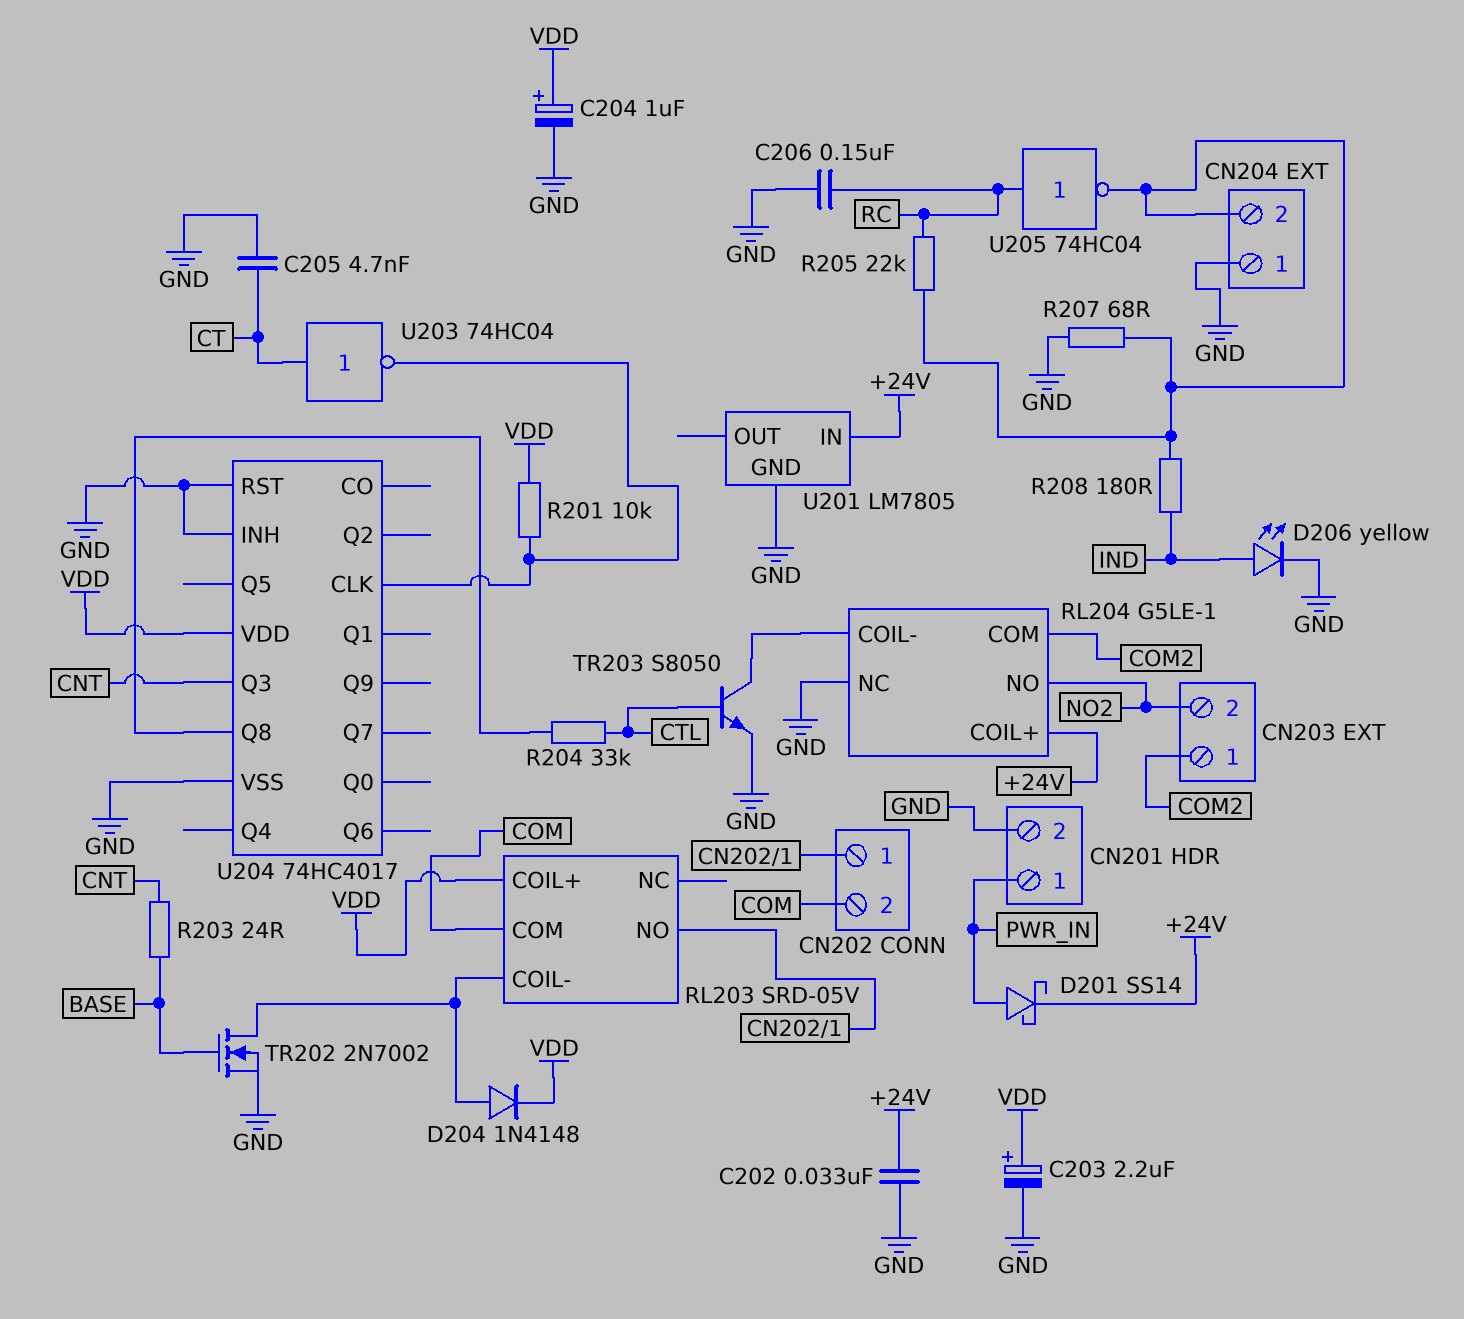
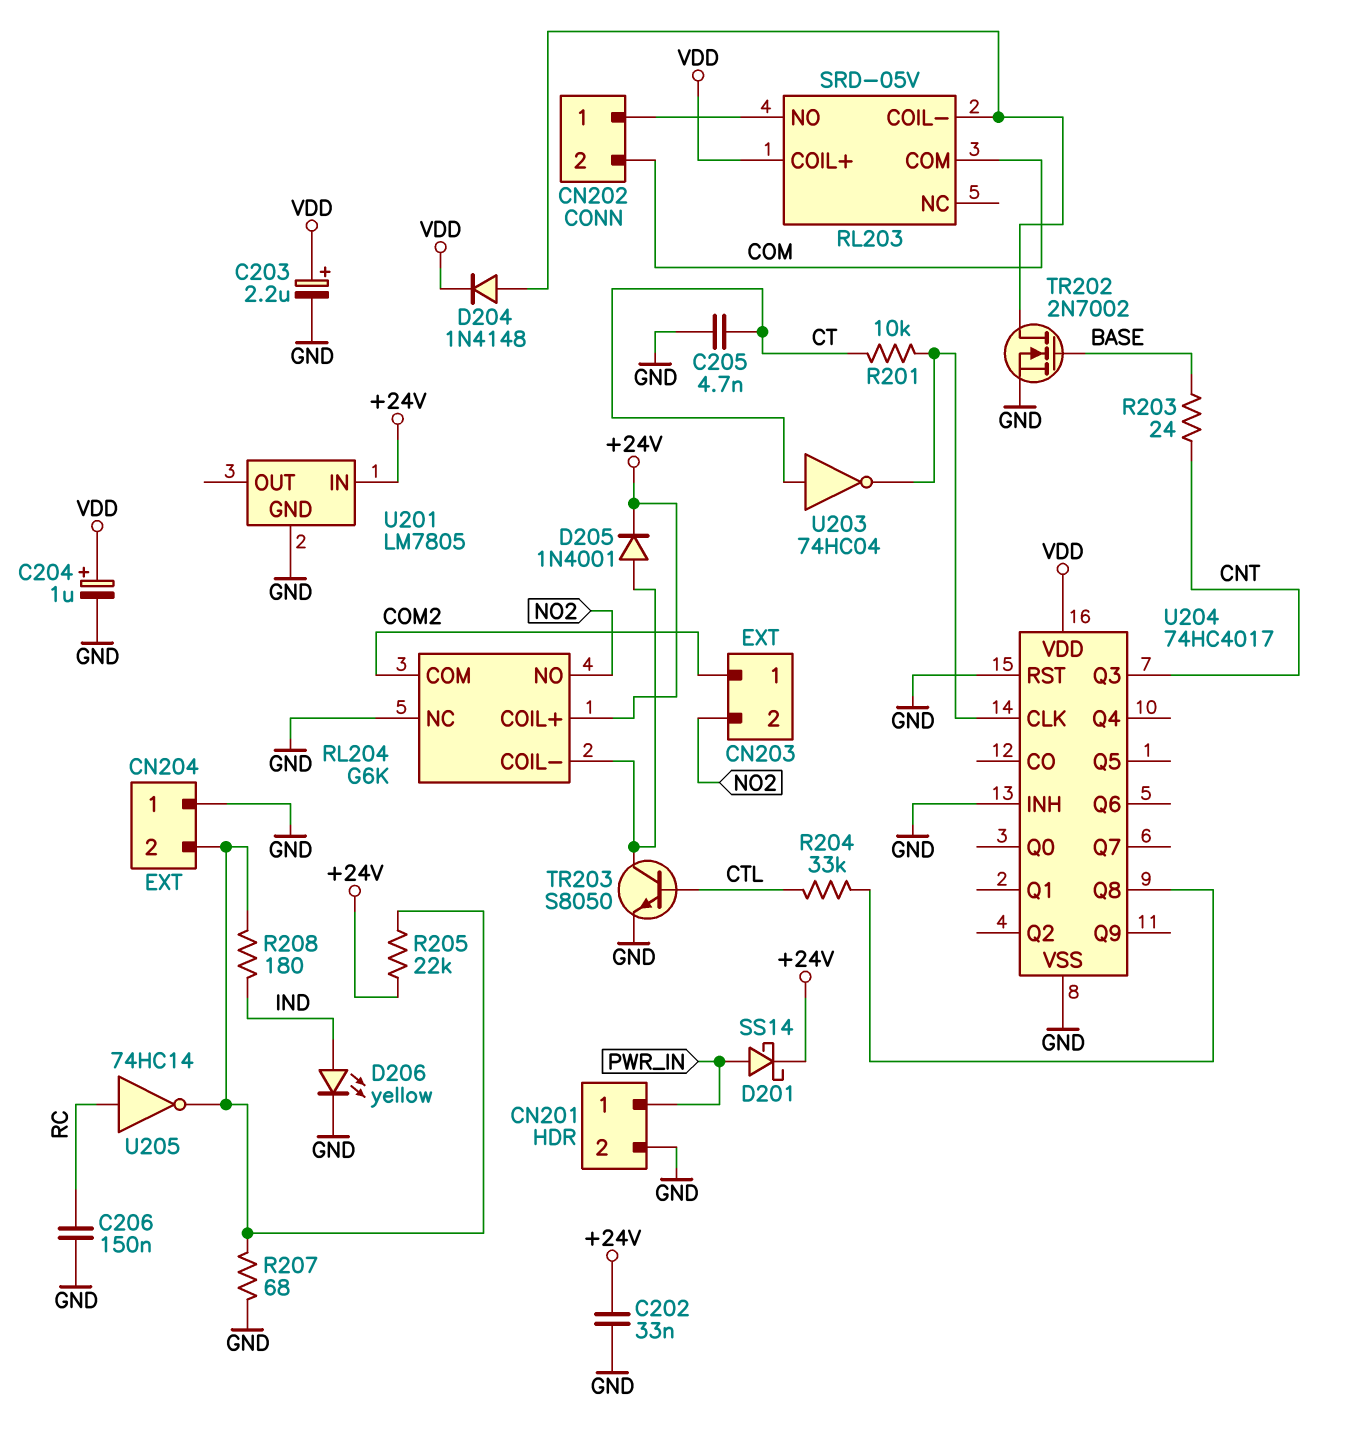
D205: none -> diode 1N4001 (A RL204/COIL-, K +24V)
R201: 10k (U204/CLK, VDD) -> 10k (CT, U204/CLK)
R205: 22k (CN204/2, RC) -> 22k (+24V, CN204/2)
RL204: G5LE-1 -> G6K
U205: NOT 74HC04 (in RC, out CN204/2) -> NOT 74HC14 (in RC, out CN204/2)

